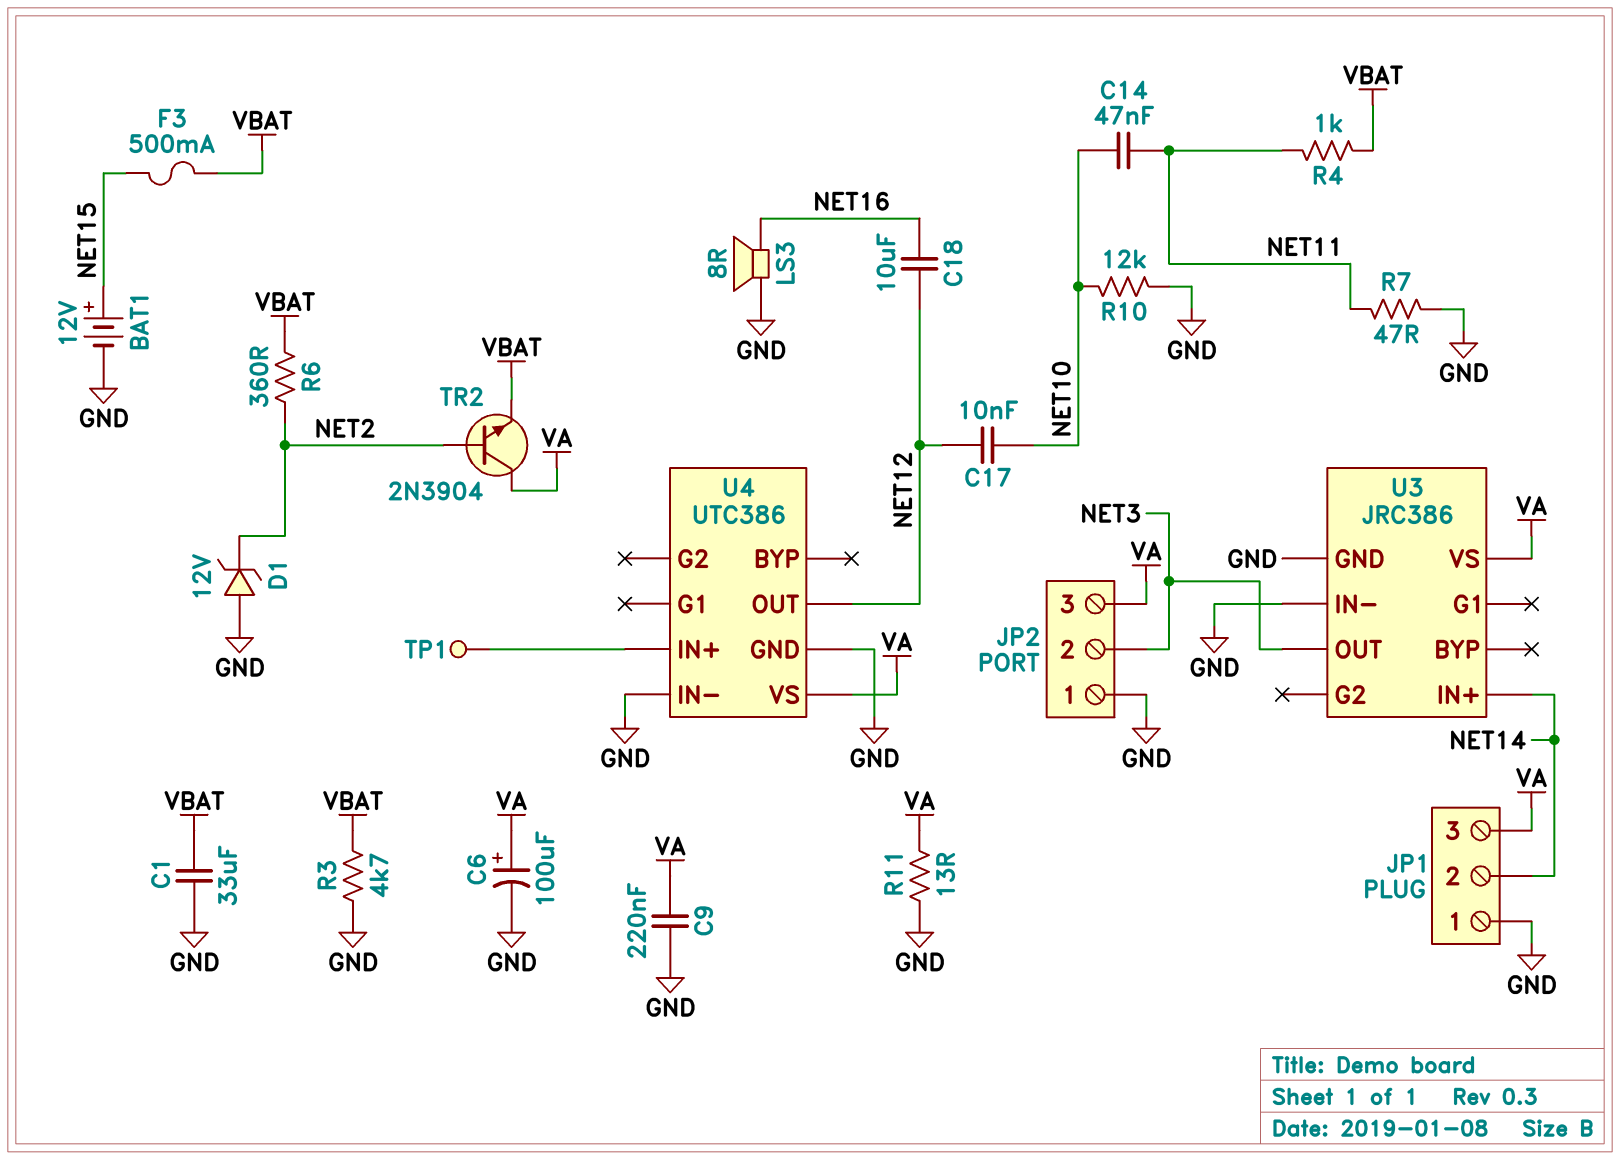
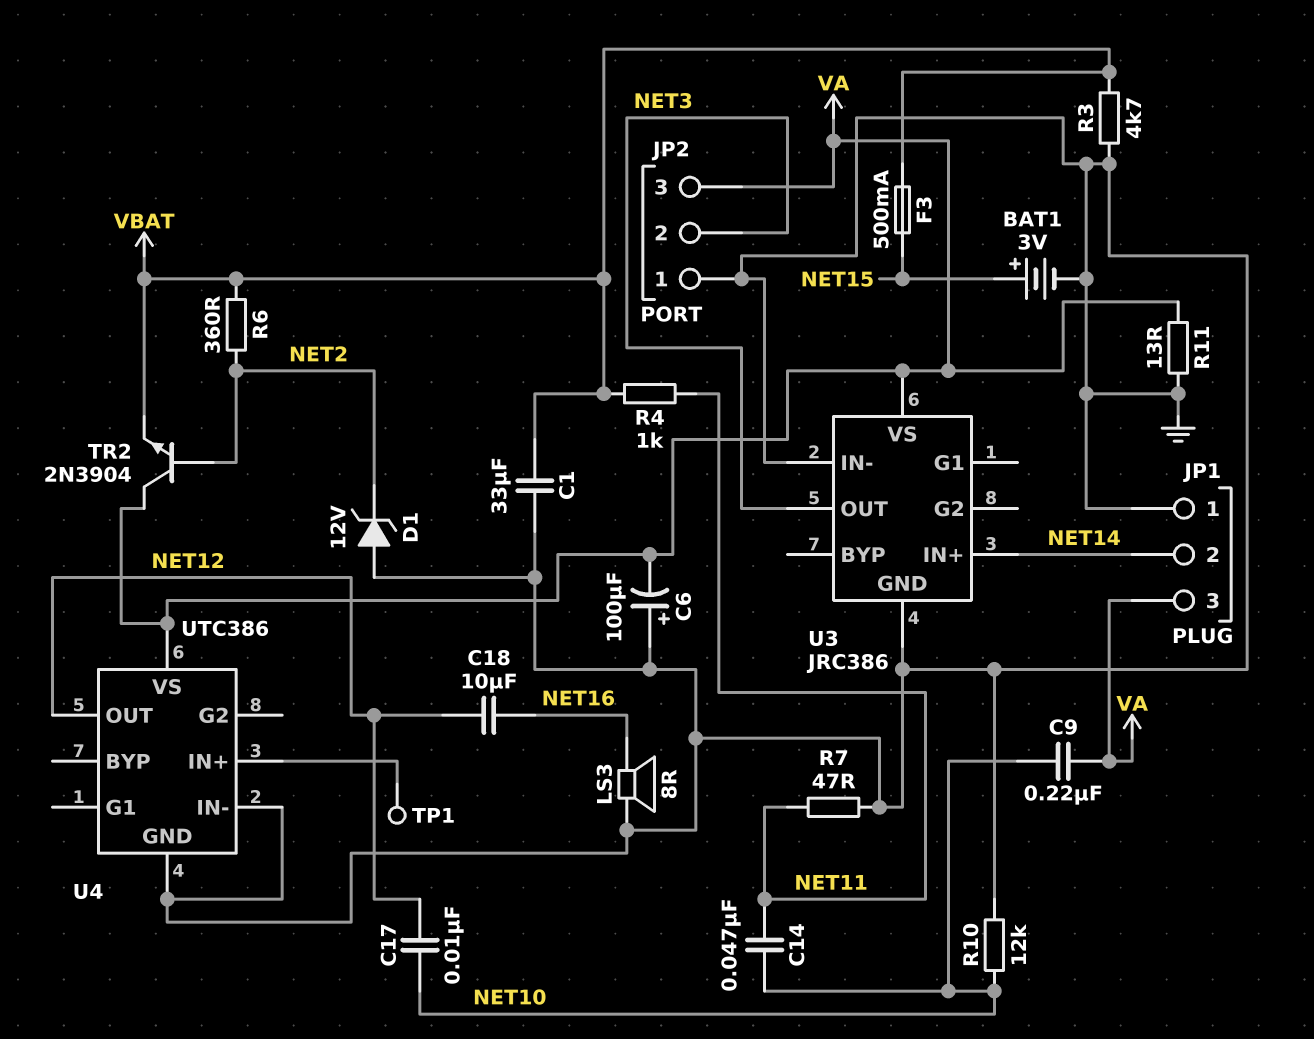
BAT1: 12V (plus NET15, minus GND) -> 3V (plus NET15, minus GND)
C6: 100uF (plus VA, minus GND) -> 100uF (plus GND, minus VA)
C9: 220nF (GND, VA) -> 220nF (NET10, VA)

